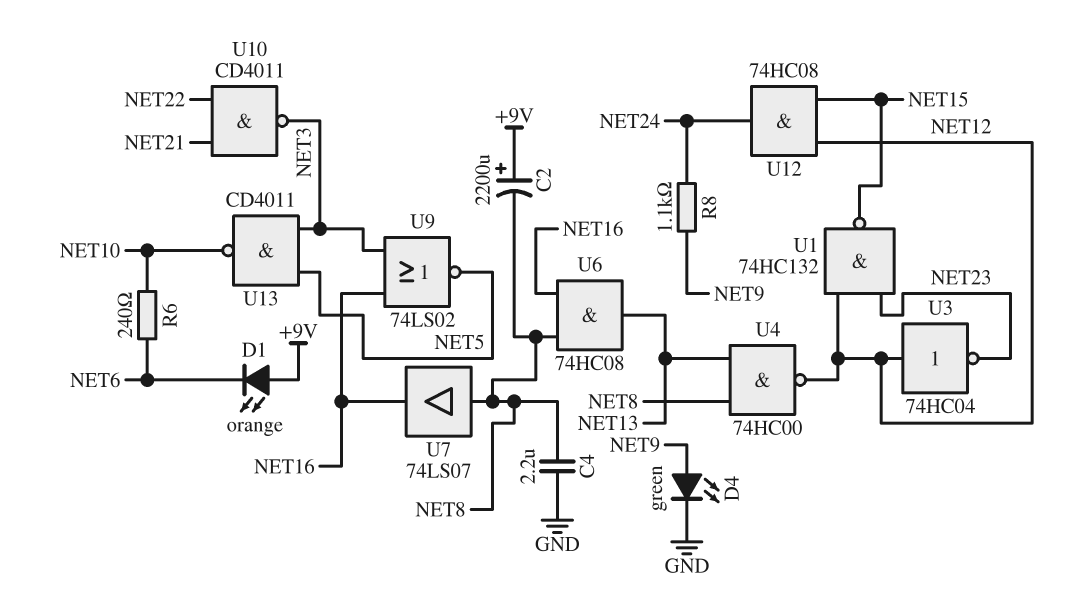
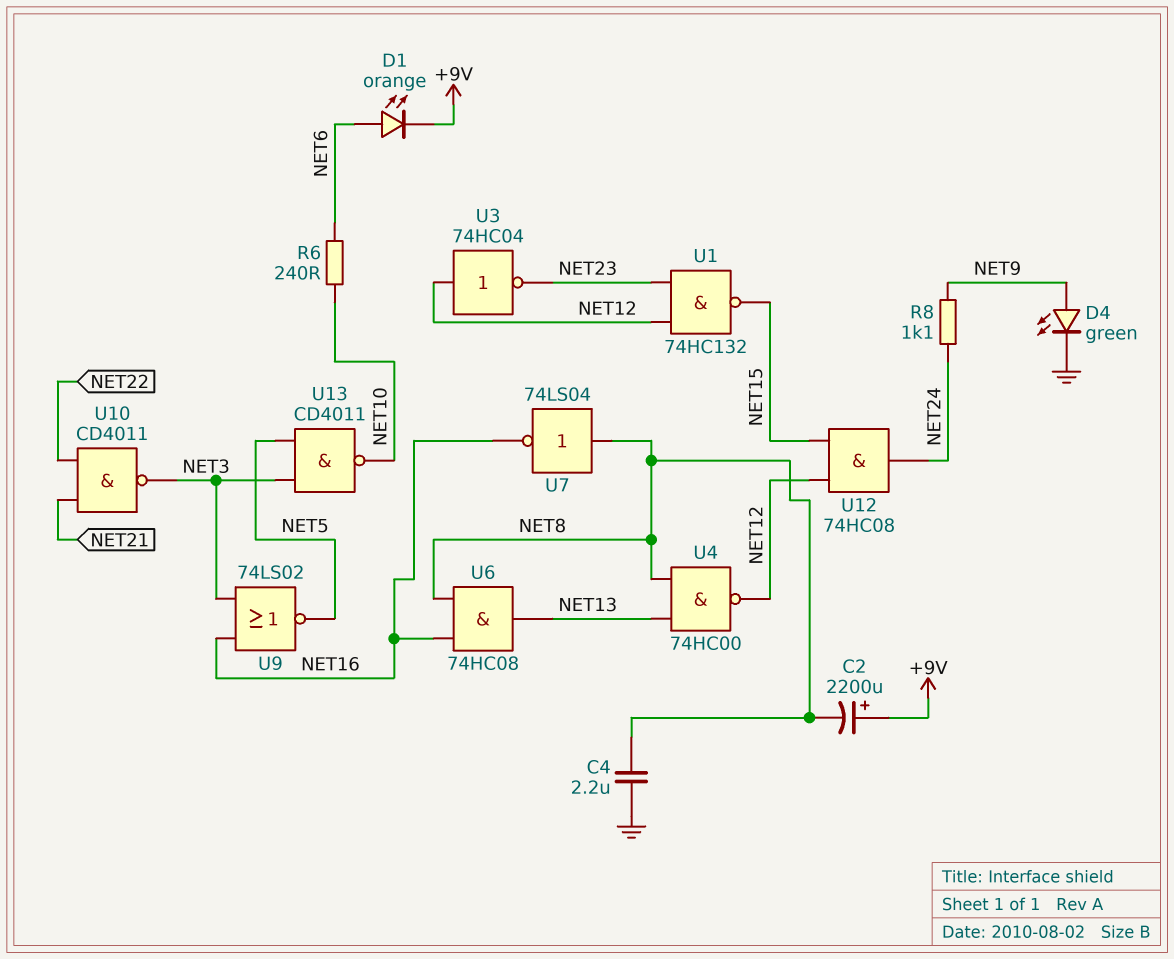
D1: LED orange (A +9V, K NET6) -> LED orange (A NET6, K +9V)
U7: buffer 74LS07 (in NET8, out NET16) -> NOT 74LS04 (in NET8, out NET16)

